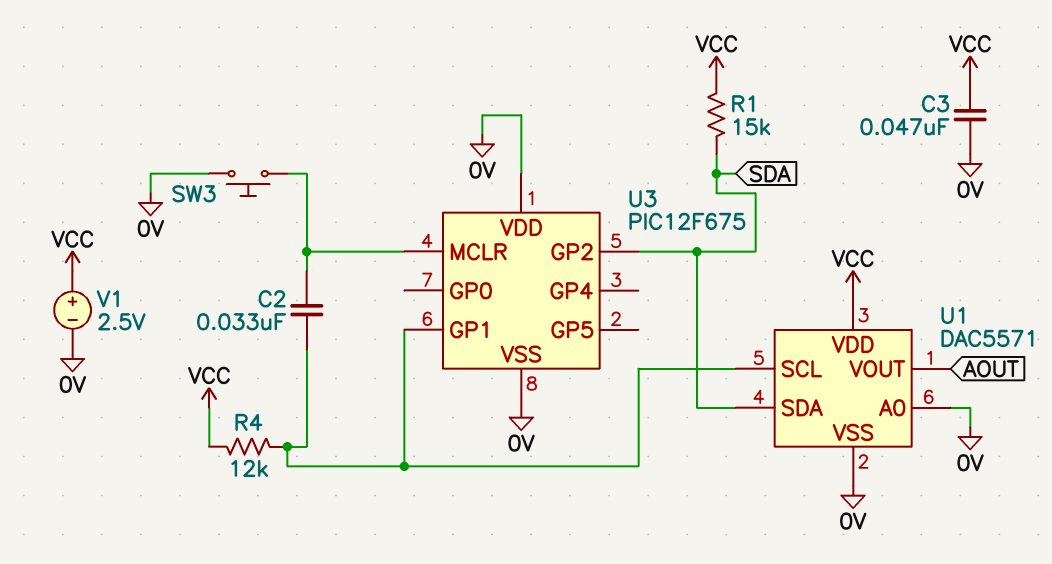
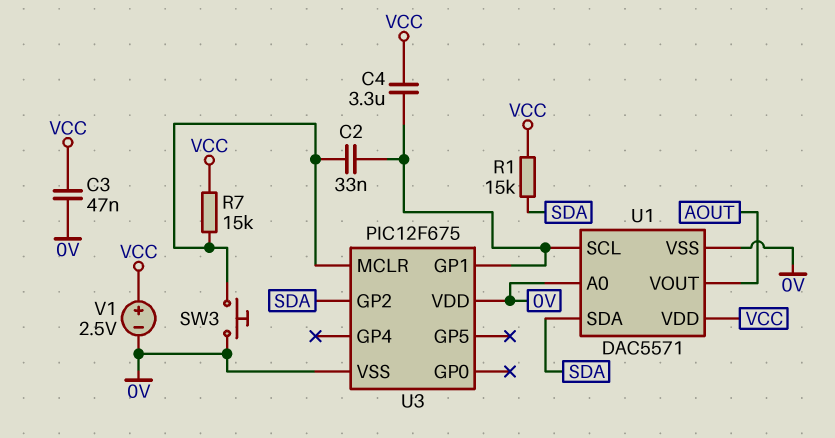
C4: none -> 3.3uF (U1/SCL, VCC)
R4: 12k (U1/SCL, VCC) -> none
R7: none -> 15k (U3/MCLR, VCC)

